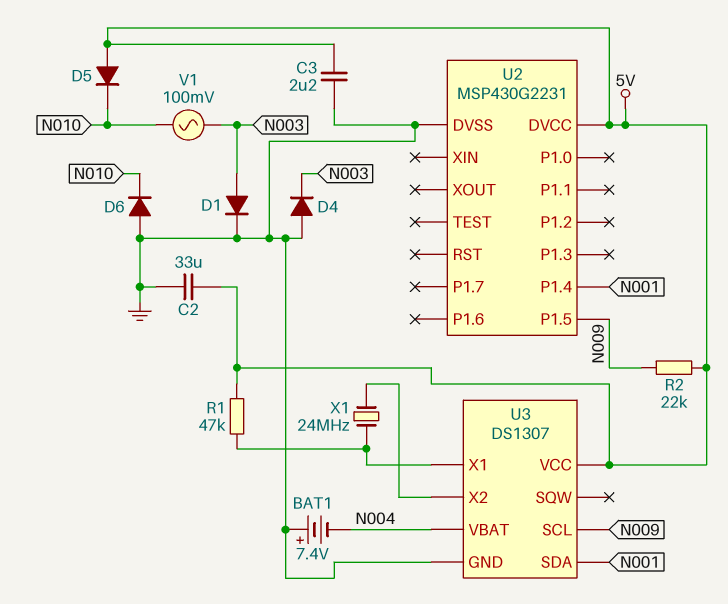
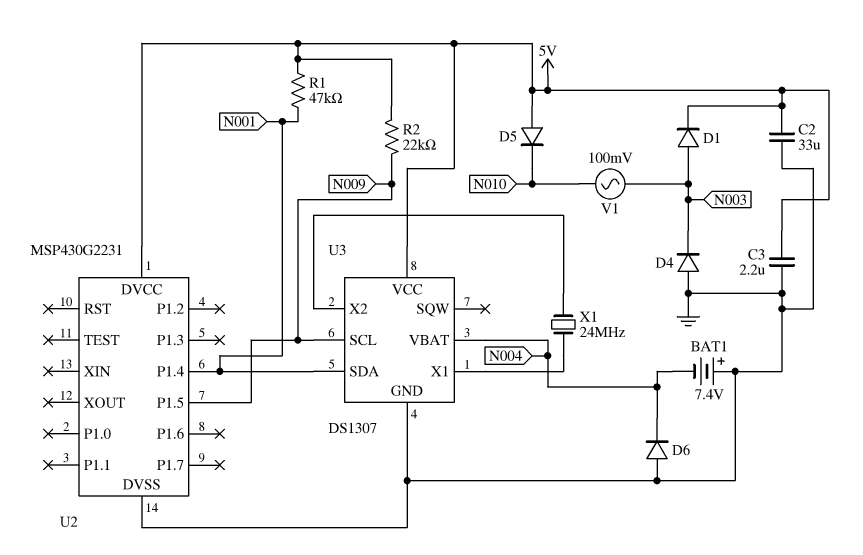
D1: diode (A N003, K GND) -> diode (A N003, K 5V)
D6: diode (A GND, K N010) -> diode (A GND, K N004)
R1: 47k (5V, U3/X1) -> 47k (5V, N001)

